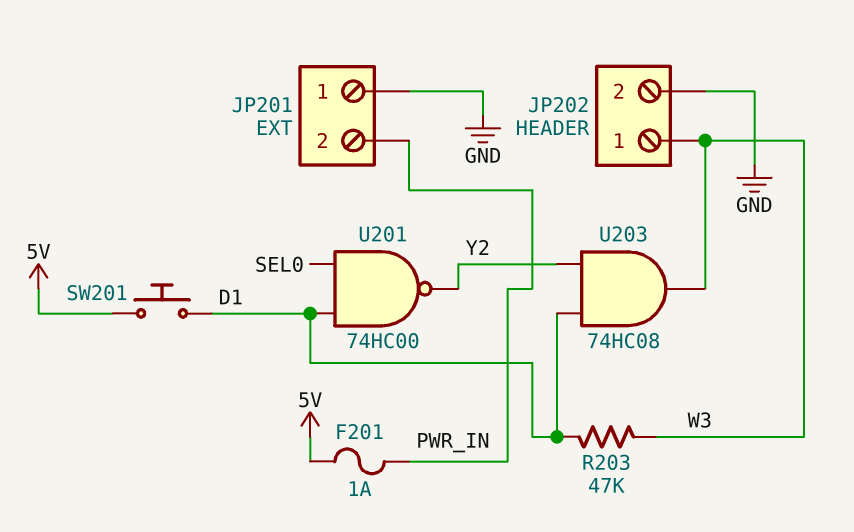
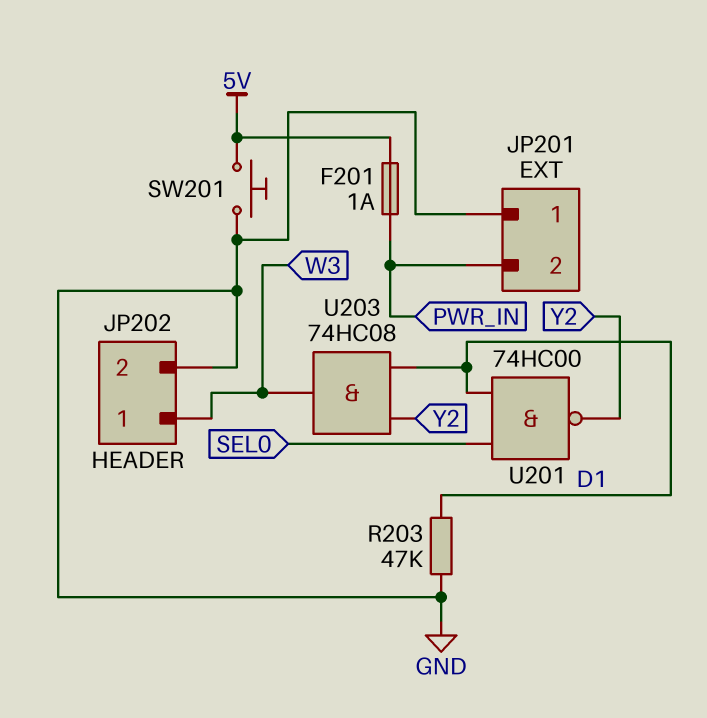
R203: 47k (D1, W3) -> 47k (D1, GND)
SW201: button (5V, D1) -> button (5V, GND)

